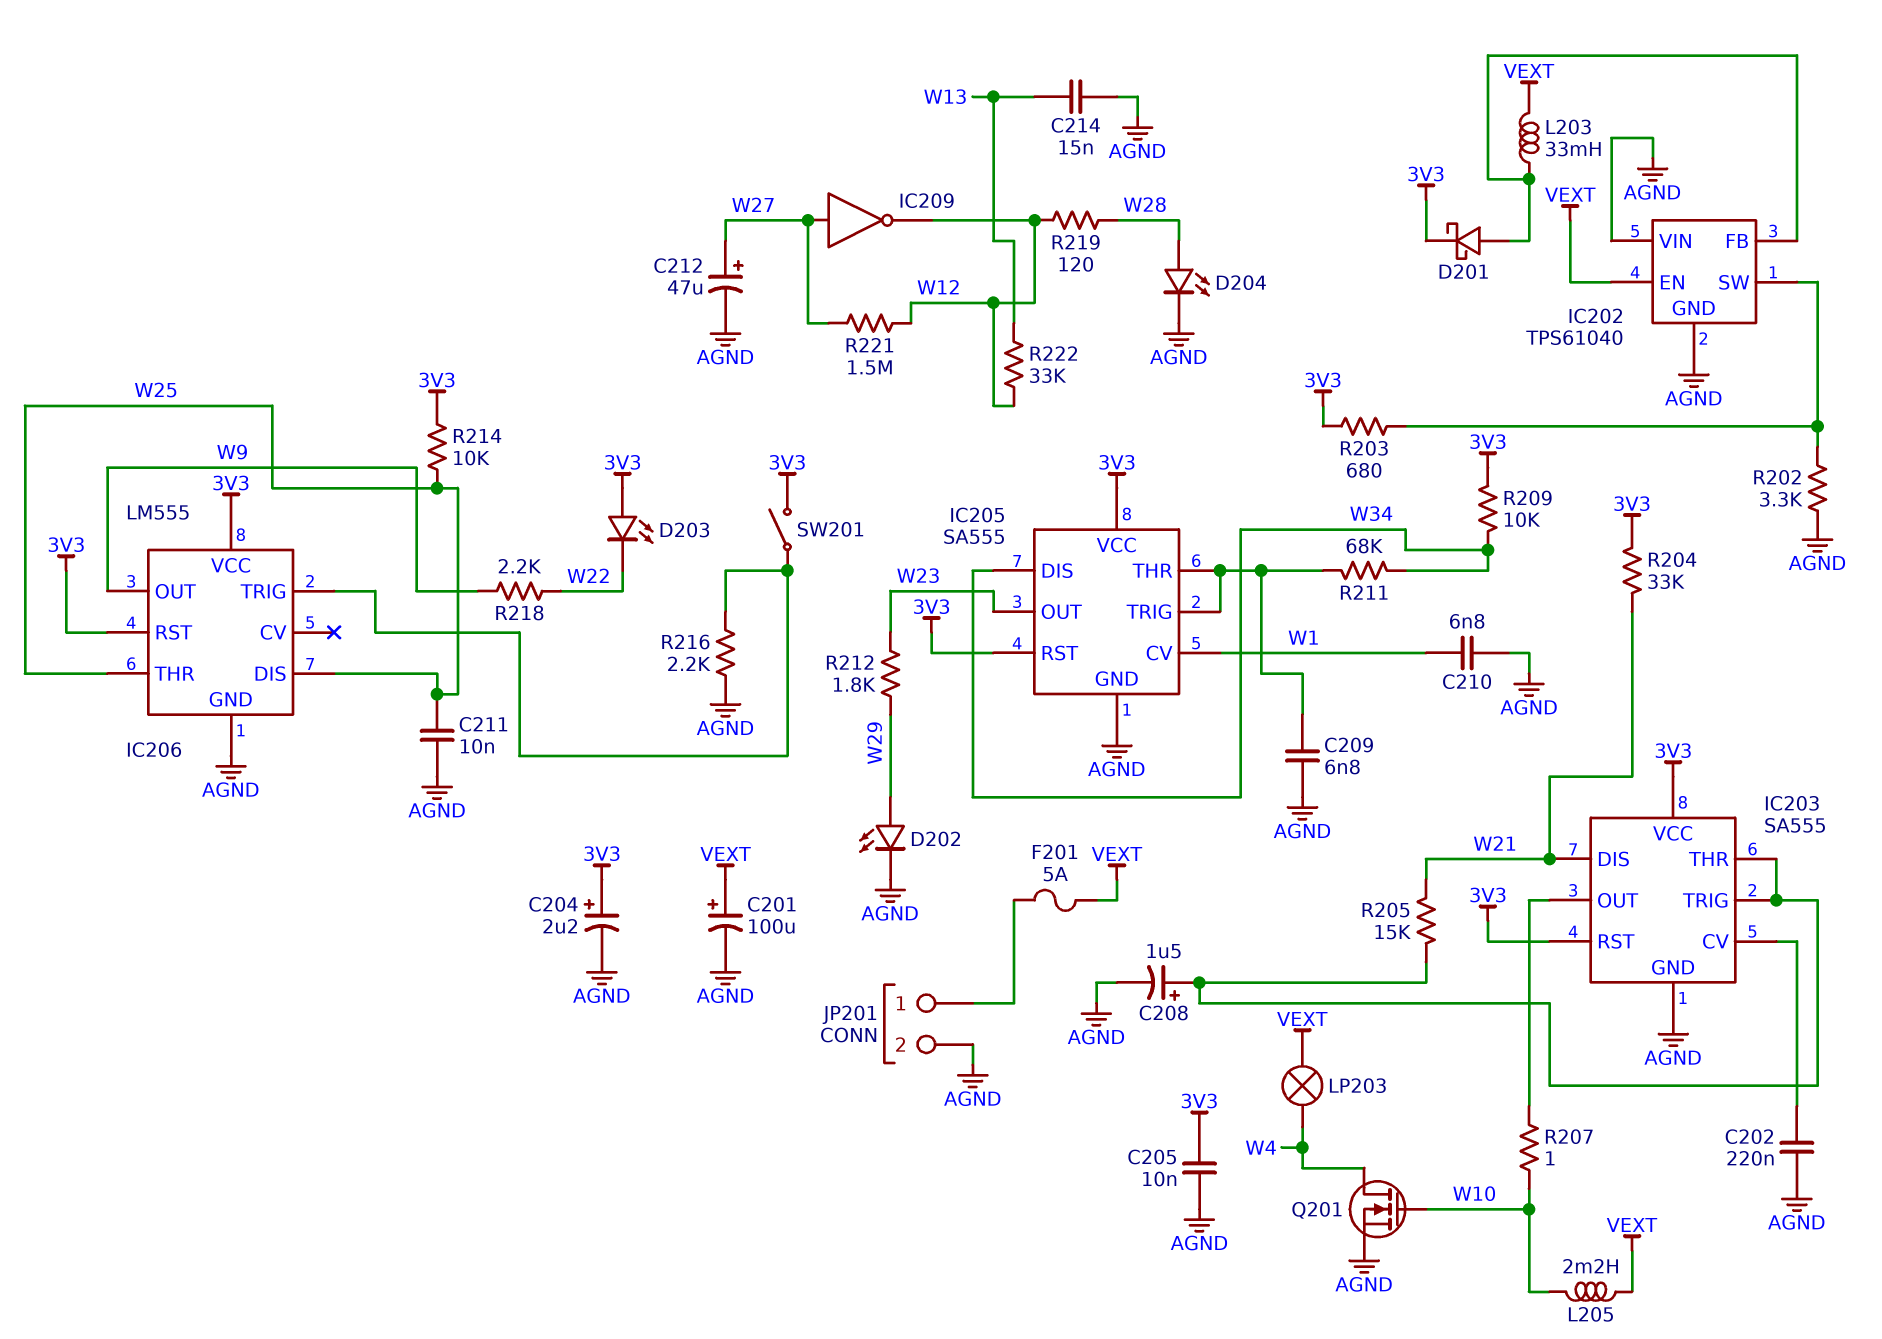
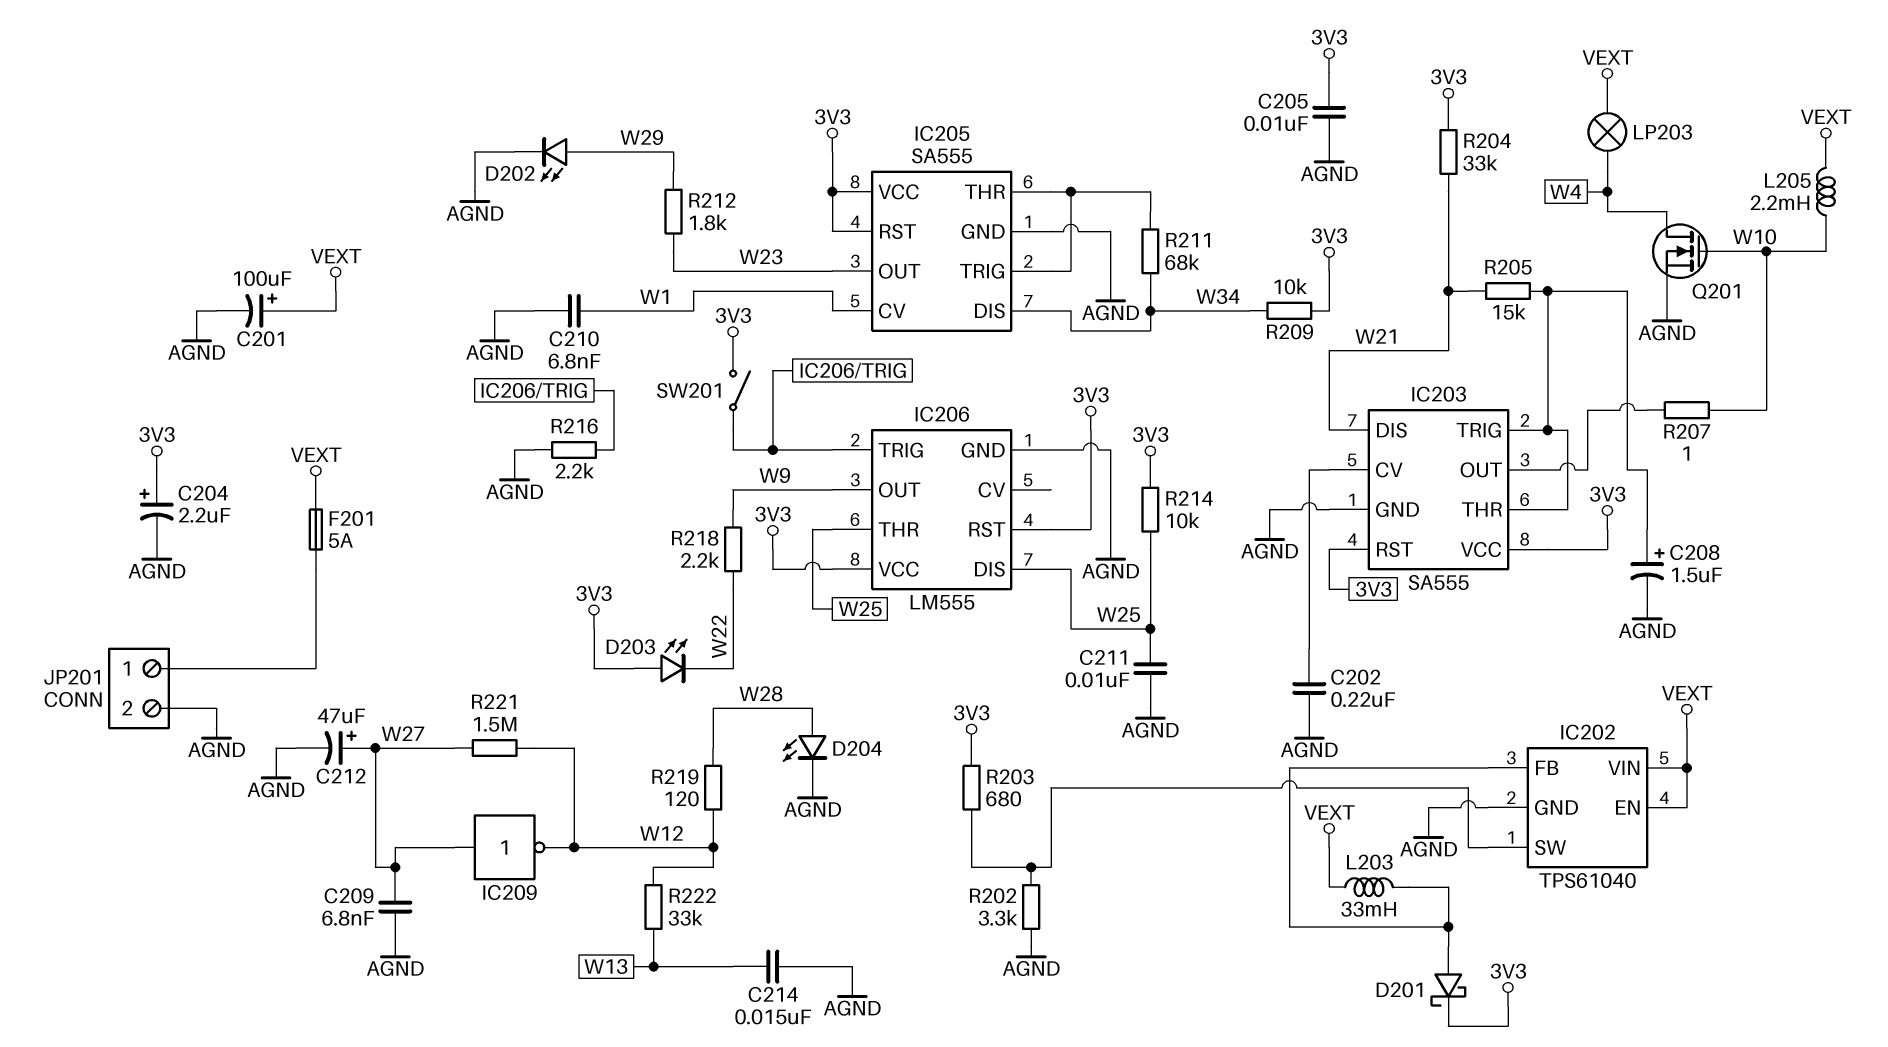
C209: 6.8nF (AGND, IC205/THR) -> 6.8nF (AGND, W27)
IC202 pin VIN: AGND -> VEXT

